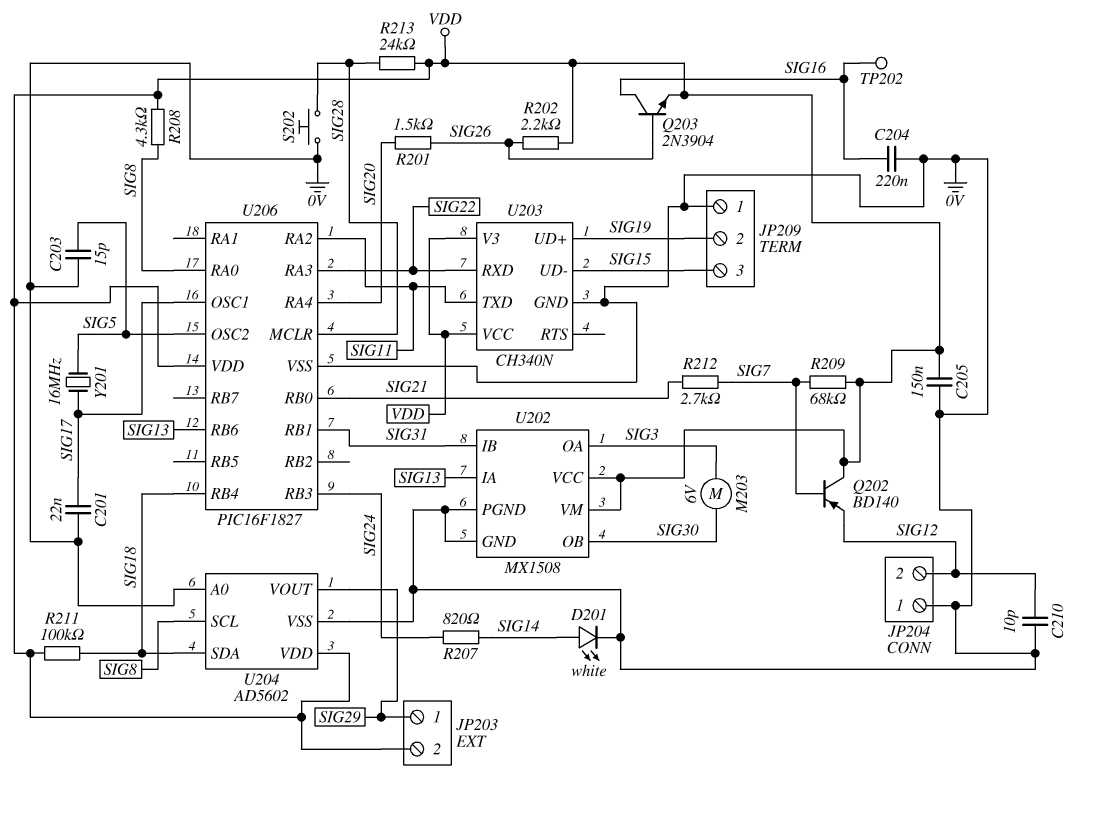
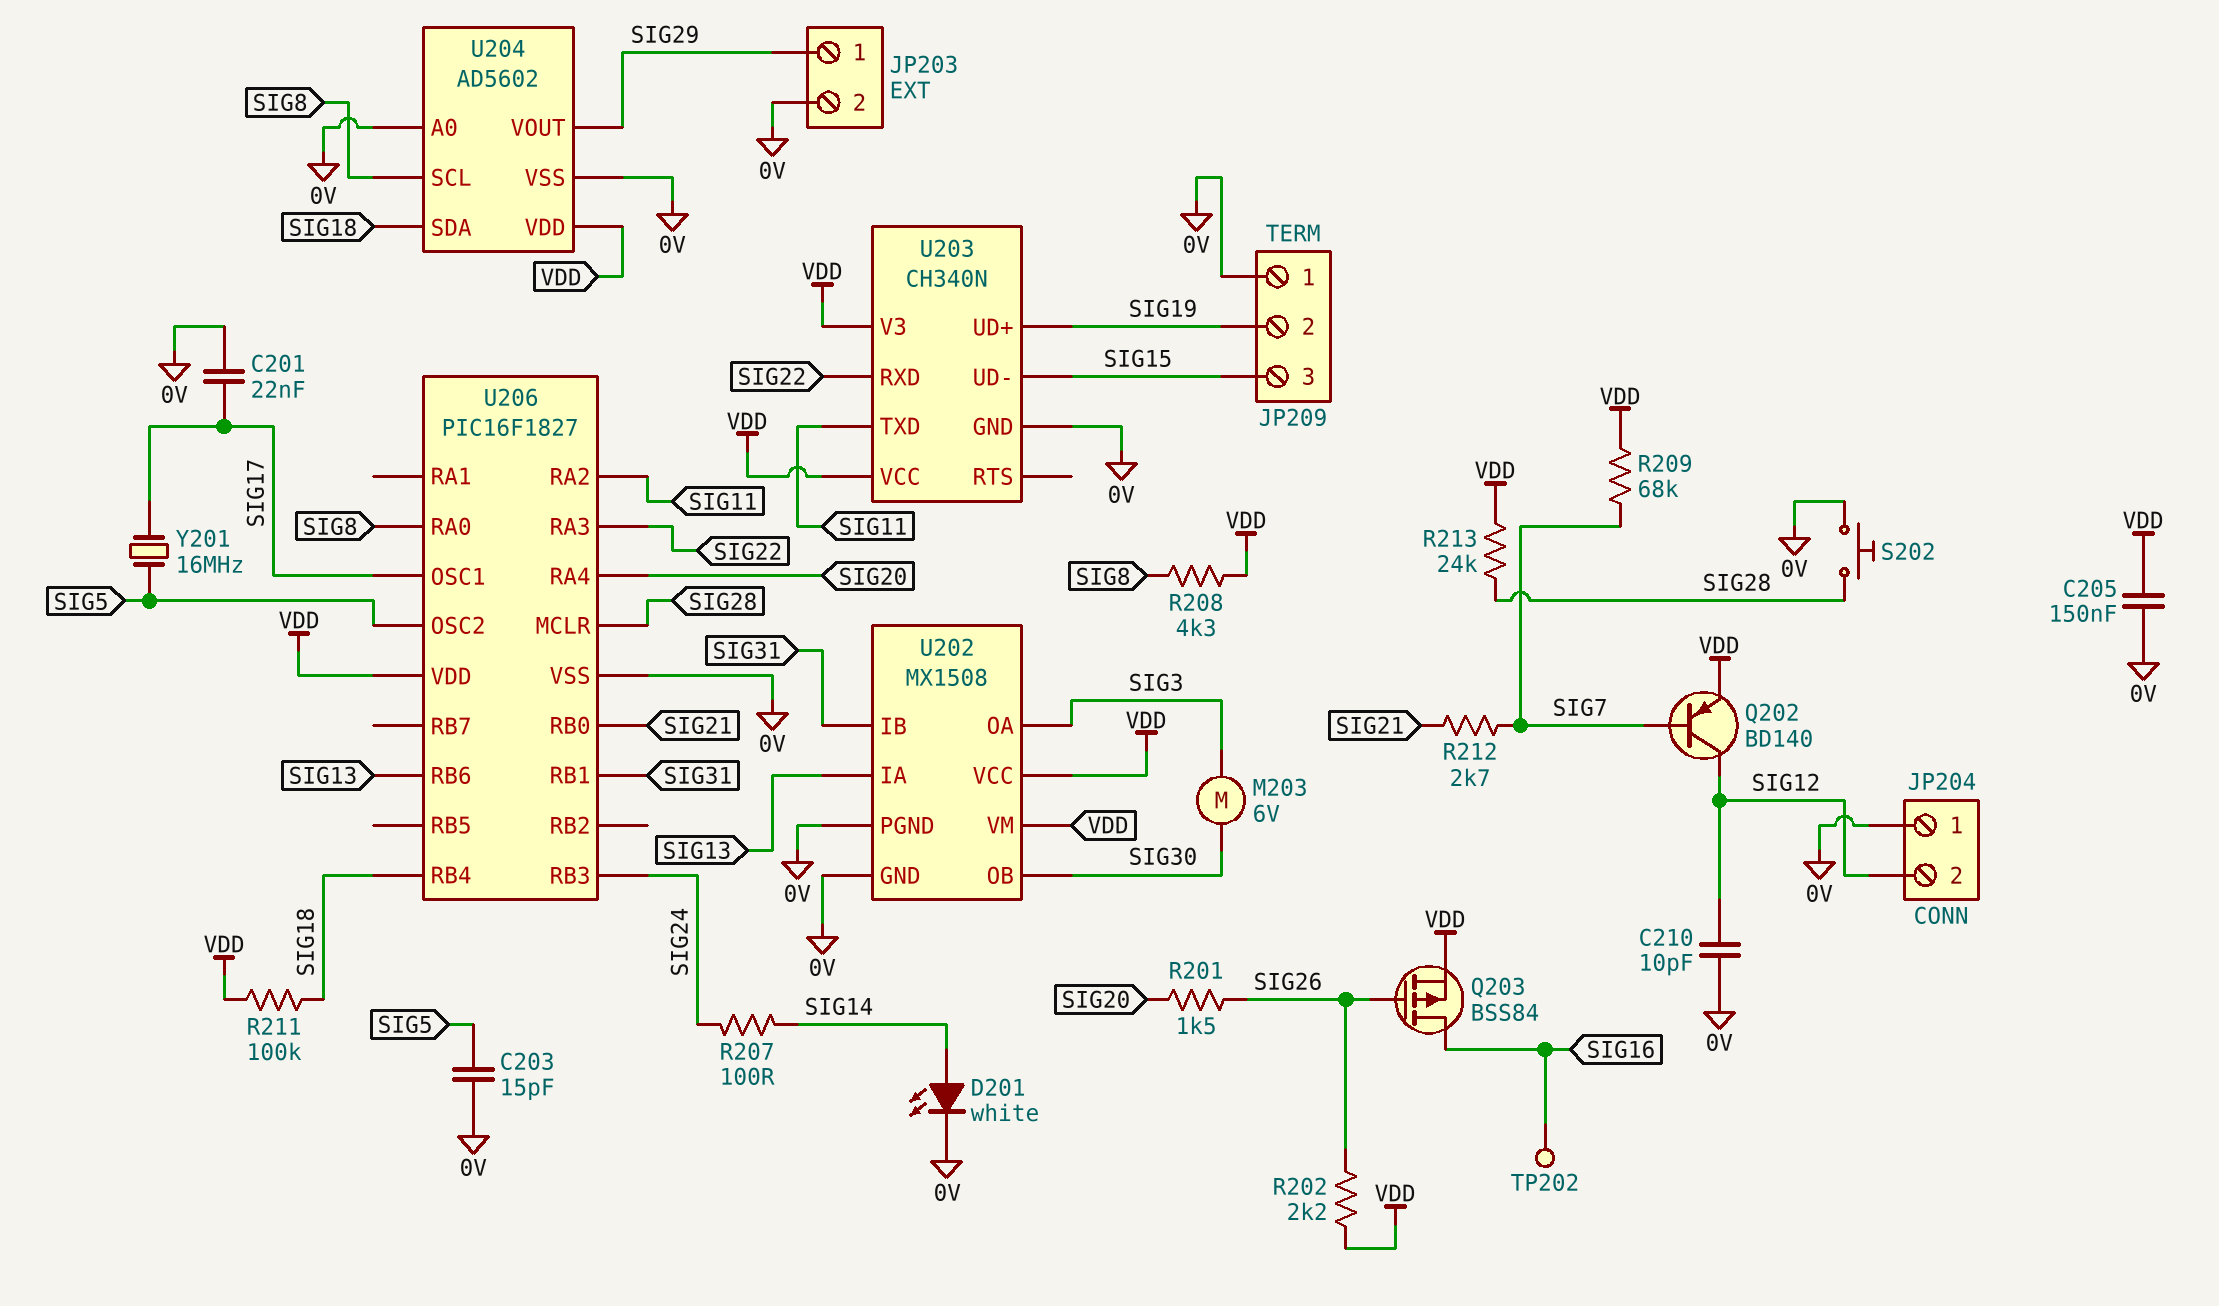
C204: 220nF (0V, SIG16) -> none
JP203 pin 2: VDD -> 0V
Q202: PNP BD140 (B SIG7, C VDD, E SIG12) -> PNP BD140 (B SIG7, C SIG12, E VDD)
Q203: NPN 2N3904 (B SIG26, C SIG16, E VDD) -> PMOS BSS84 (G SIG26, D SIG16, S VDD)
R207: 820 (SIG14, SIG24) -> 100 (SIG14, SIG24)

